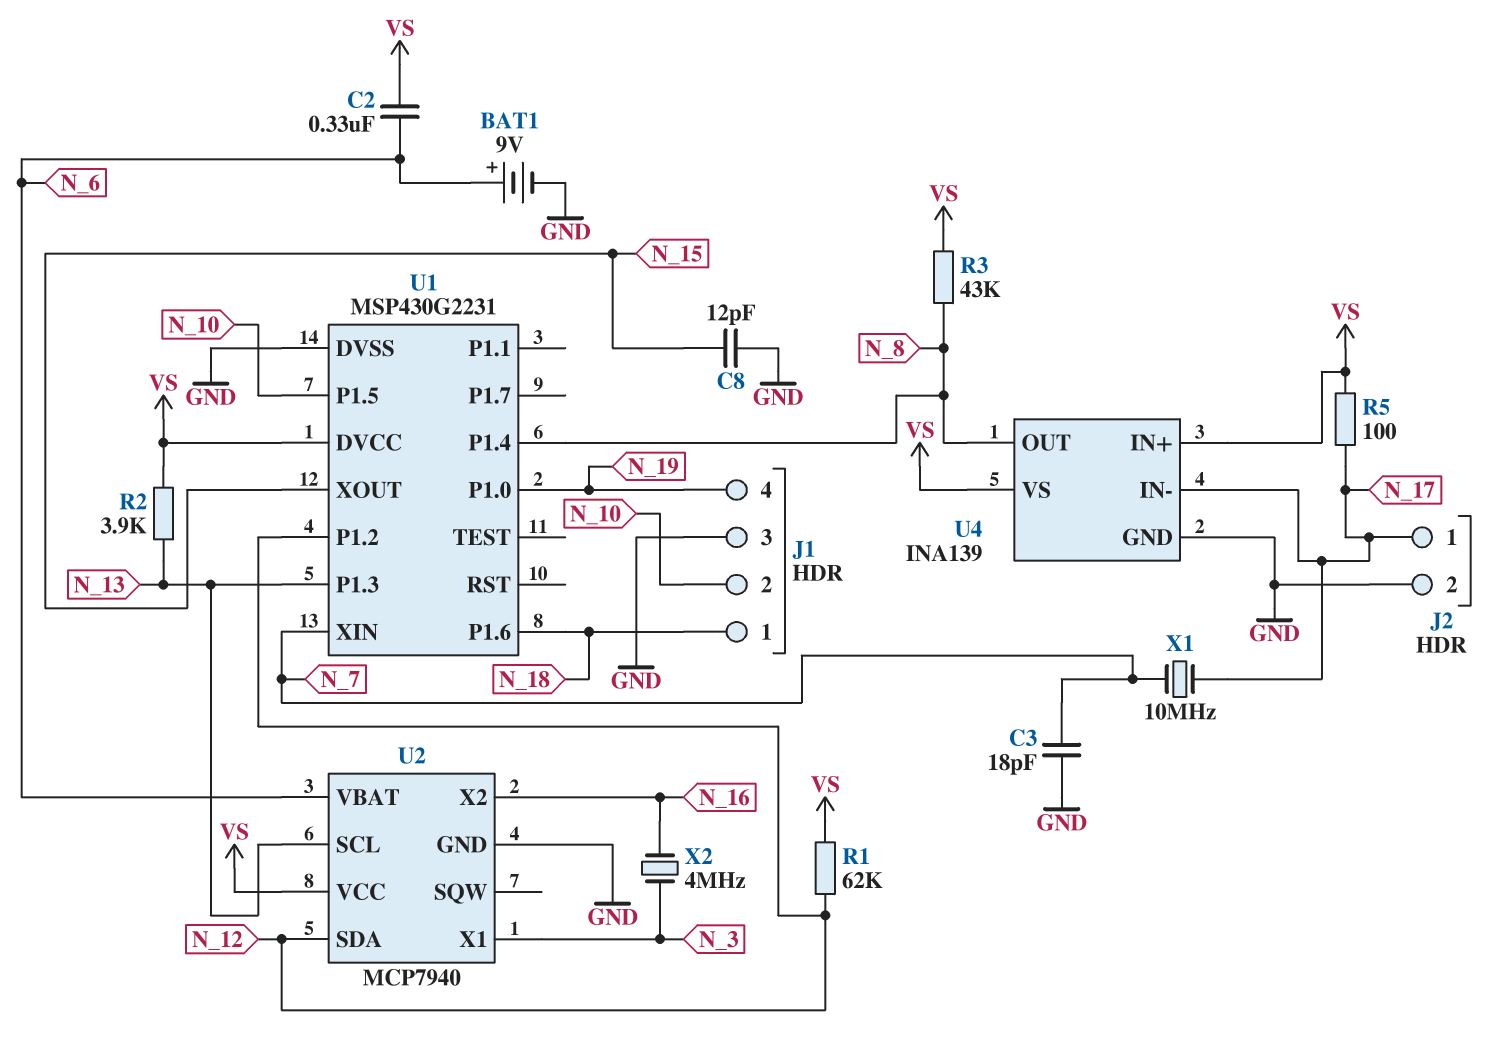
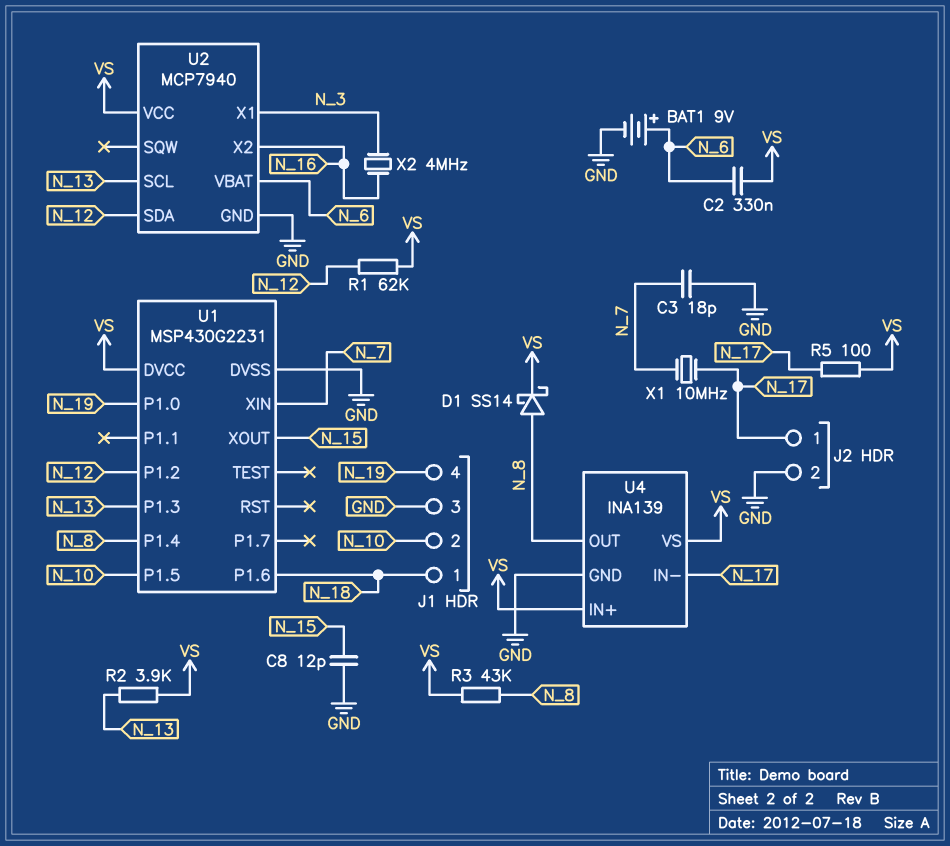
D1: none -> schottky SS14 (A N_8, K VS)

